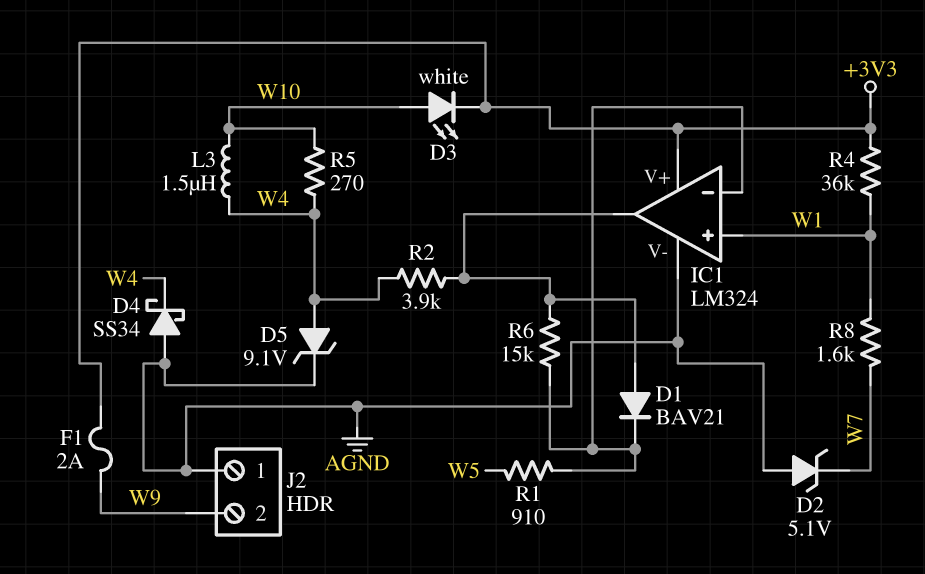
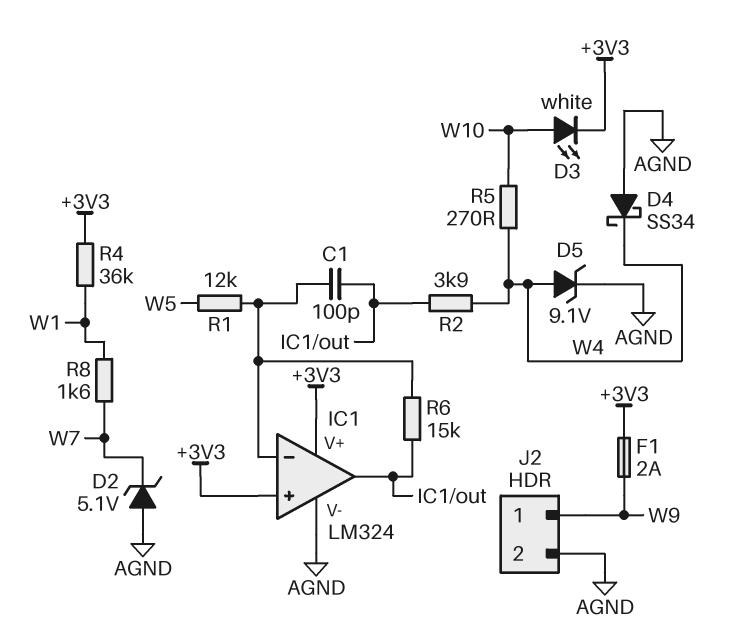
C1: none -> 100pF (IC1/in-, IC1/out)
D1: diode BAV21 (A IC1/out, K IC1/in-) -> none
IC1 pin in+: W1 -> +3V3
J2 pin 1: AGND -> W9
J2 pin 2: W9 -> AGND
L3: 1.5uH (W4, W10) -> none
R1: 910 (IC1/in-, W5) -> 12k (IC1/in-, W5)

